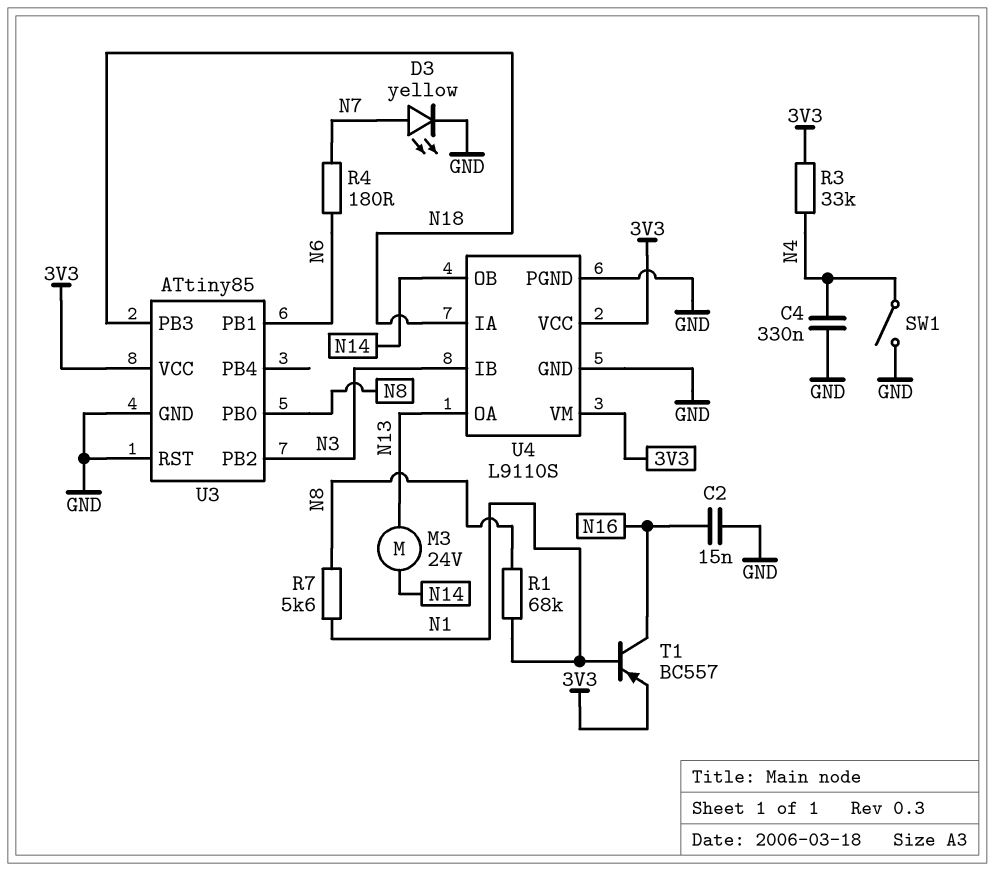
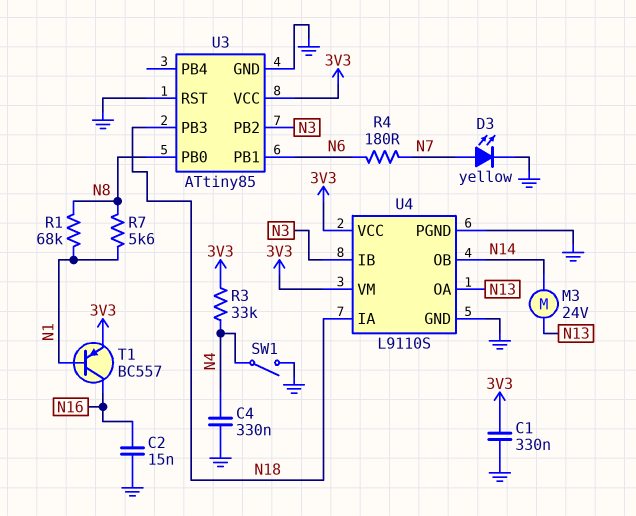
C1: none -> 330nF (3V3, GND)

